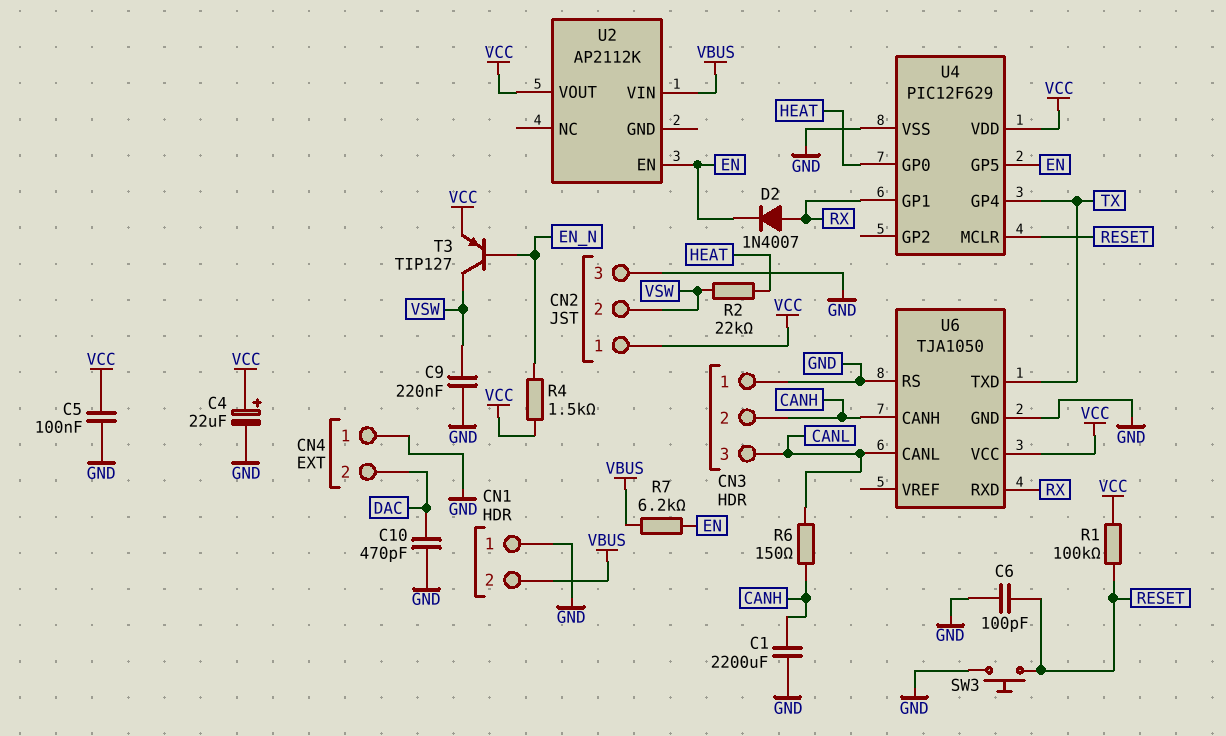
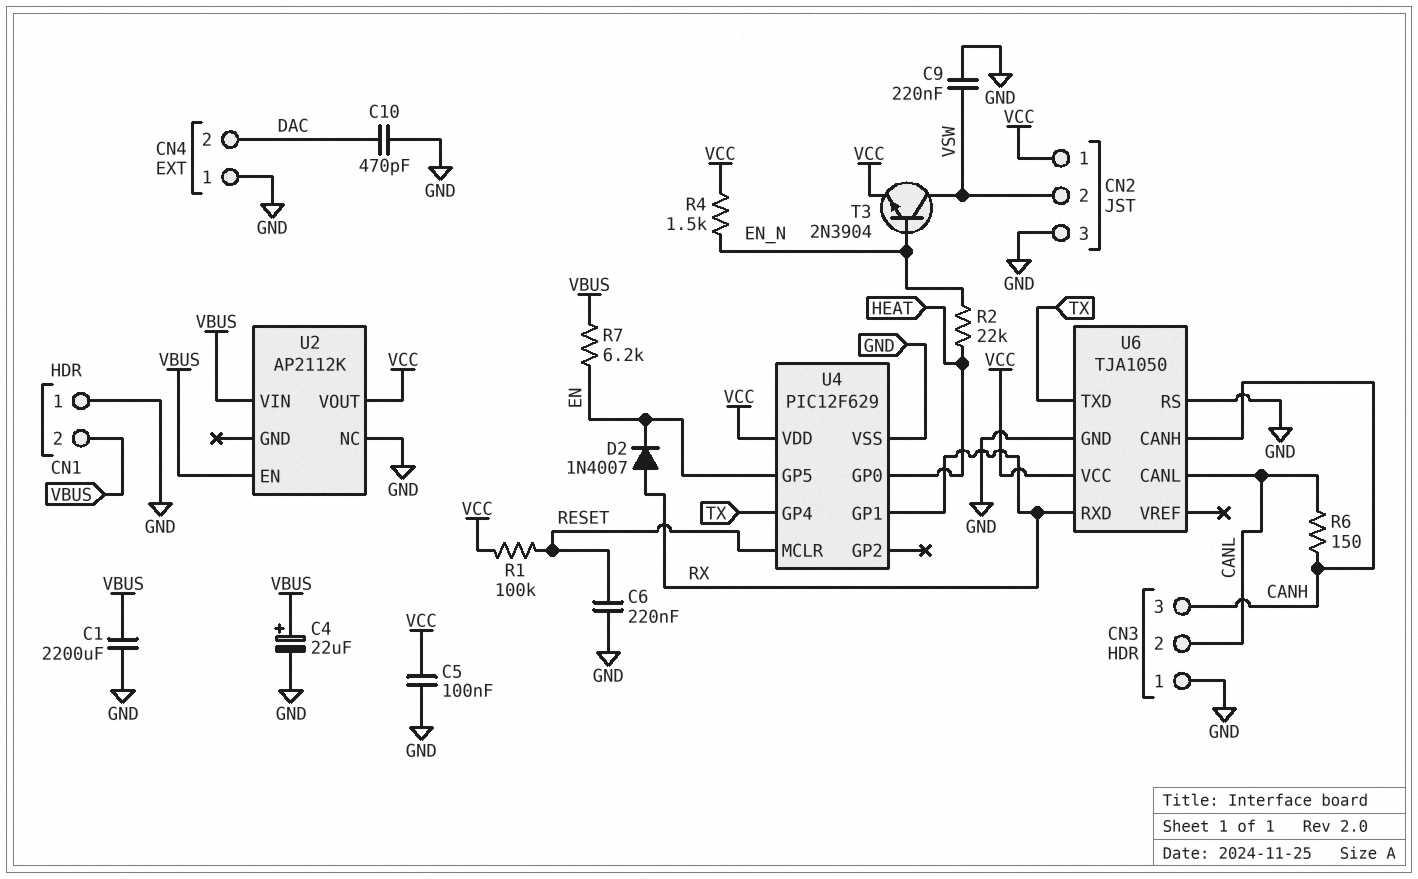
C1: 2200uF (CANH, GND) -> 2200uF (GND, VBUS)
C4: 22uF (plus VCC, minus GND) -> 22uF (plus VBUS, minus GND)
C6: 100pF (GND, RESET) -> 220nF (GND, RESET)
CN3 pin 2: CANH -> CANL
CN3 pin 3: CANL -> CANH
R2: 22k (HEAT, VSW) -> 22k (EN_N, HEAT)
SW3: button (GND, RESET) -> none
T3: PNP TIP127 (B EN_N, C VSW, E VCC) -> NPN 2N3904 (B EN_N, C VSW, E VCC)
U2 pin EN: EN -> VBUS
U2 pin NC: none -> GND

